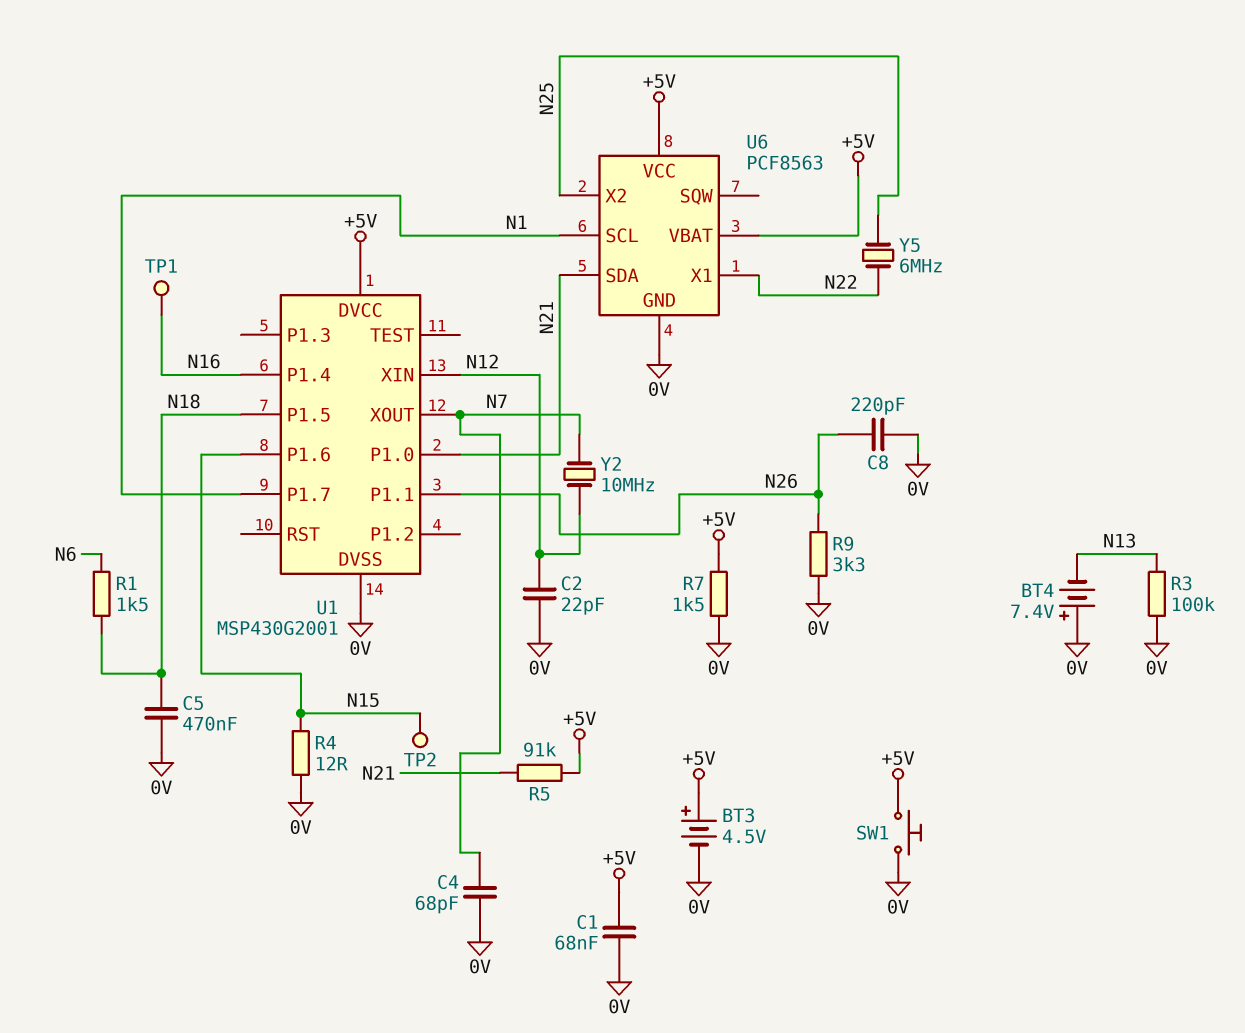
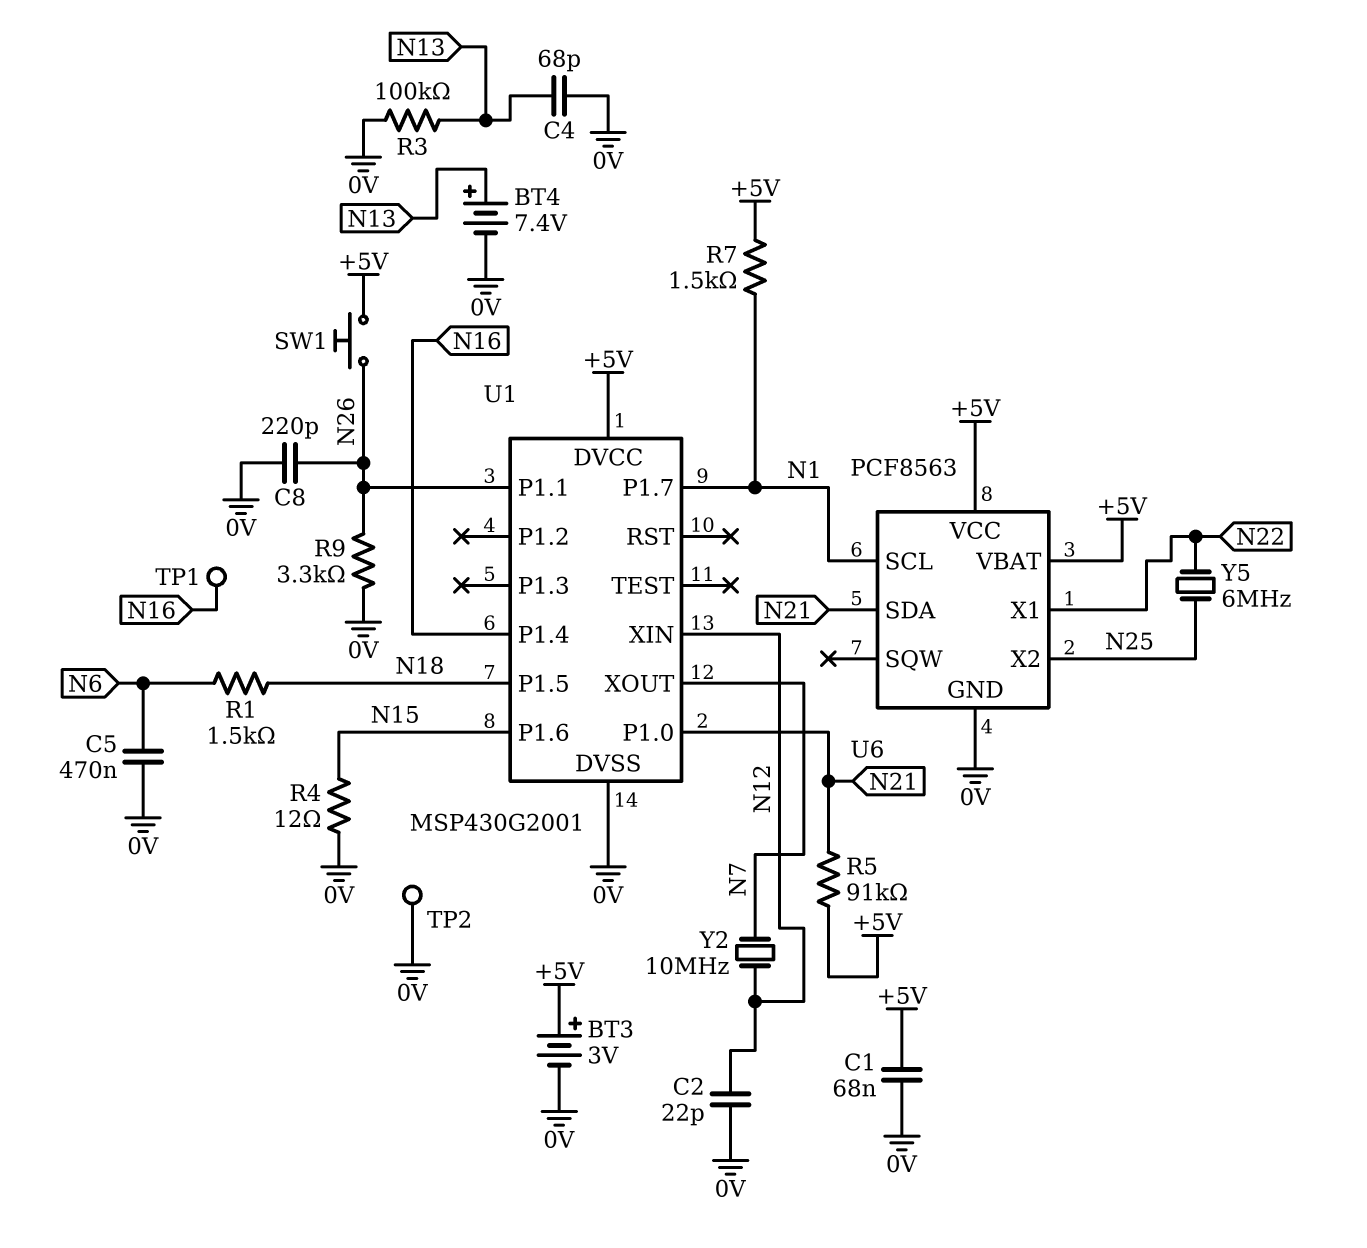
BT3: 4.5V (plus +5V, minus 0V) -> 3V (plus +5V, minus 0V)
BT4: 7.4V (plus 0V, minus N13) -> 7.4V (plus N13, minus 0V)
C4: 68pF (0V, N7) -> 68pF (0V, N13)
C5: 470nF (0V, N18) -> 470nF (0V, N6)
R7: 1.5k (+5V, 0V) -> 1.5k (+5V, N1)
SW1: button (+5V, 0V) -> button (+5V, N26)
TP2: test point (N15) -> test point (0V)

